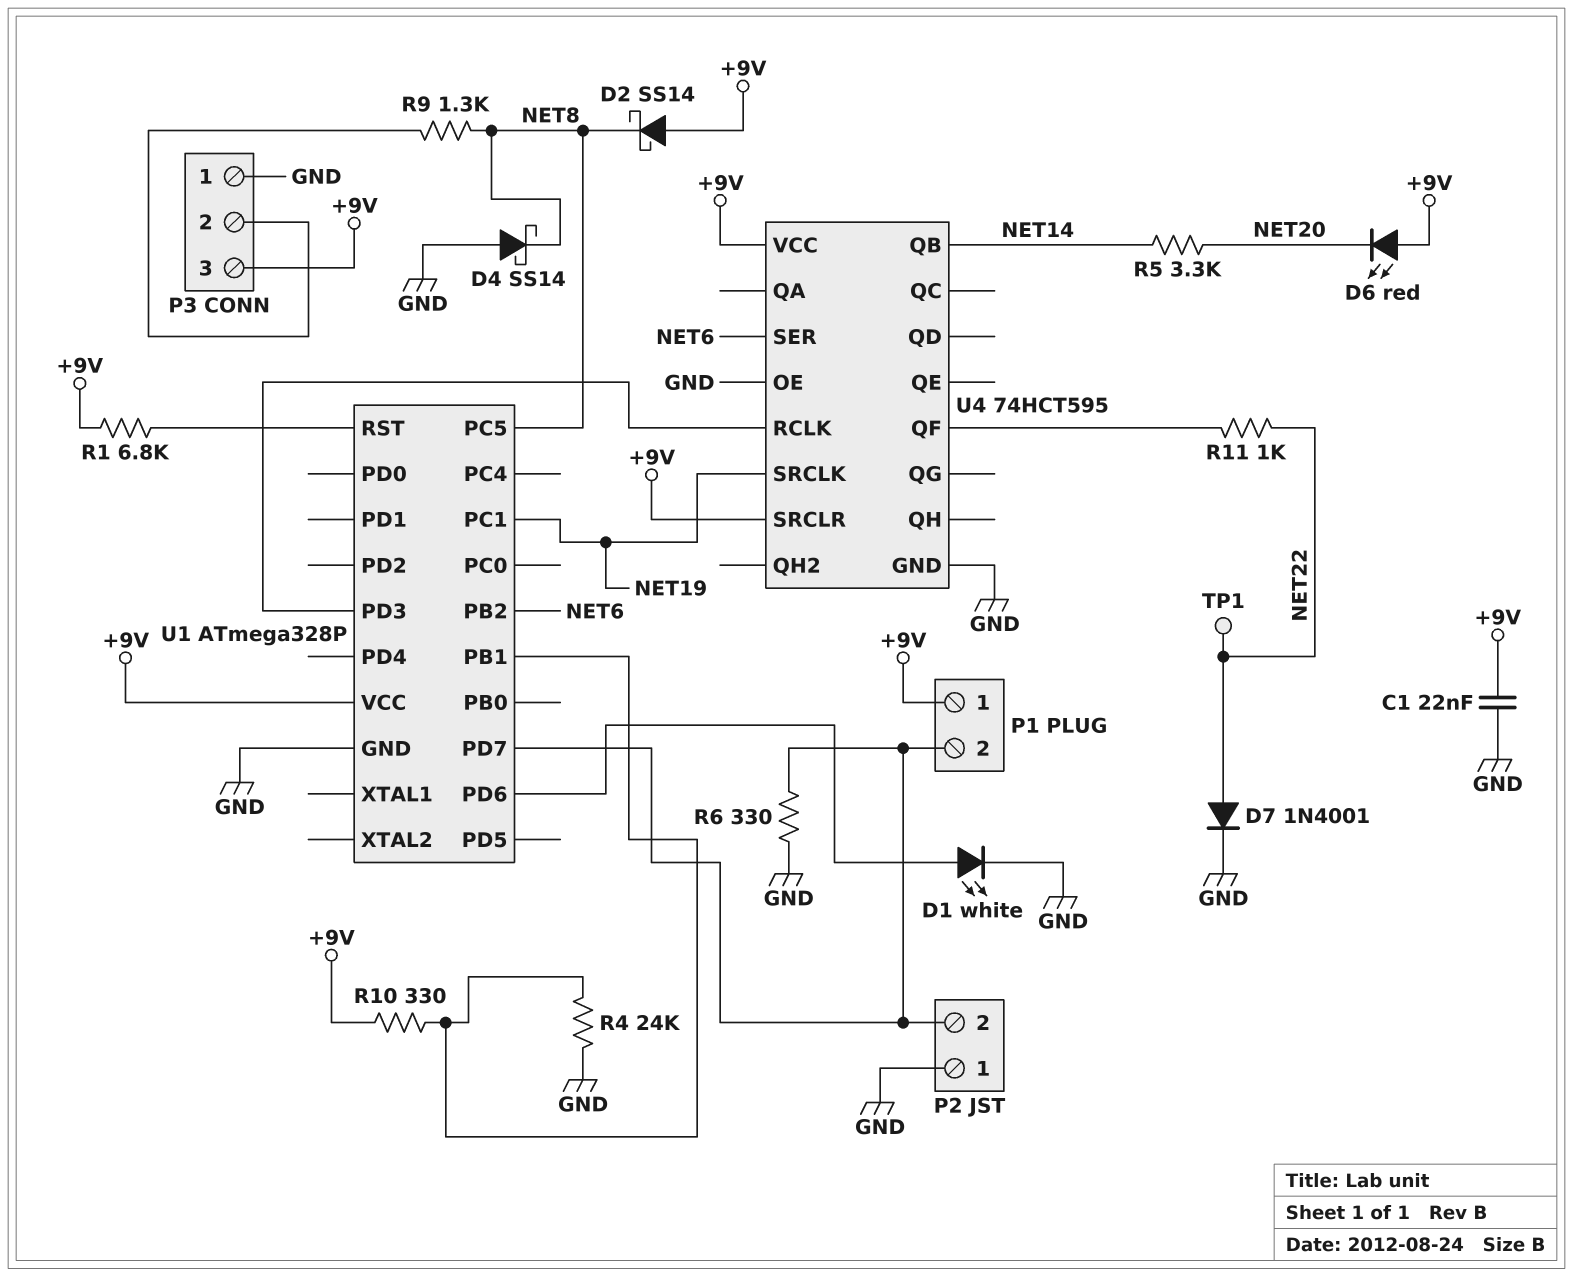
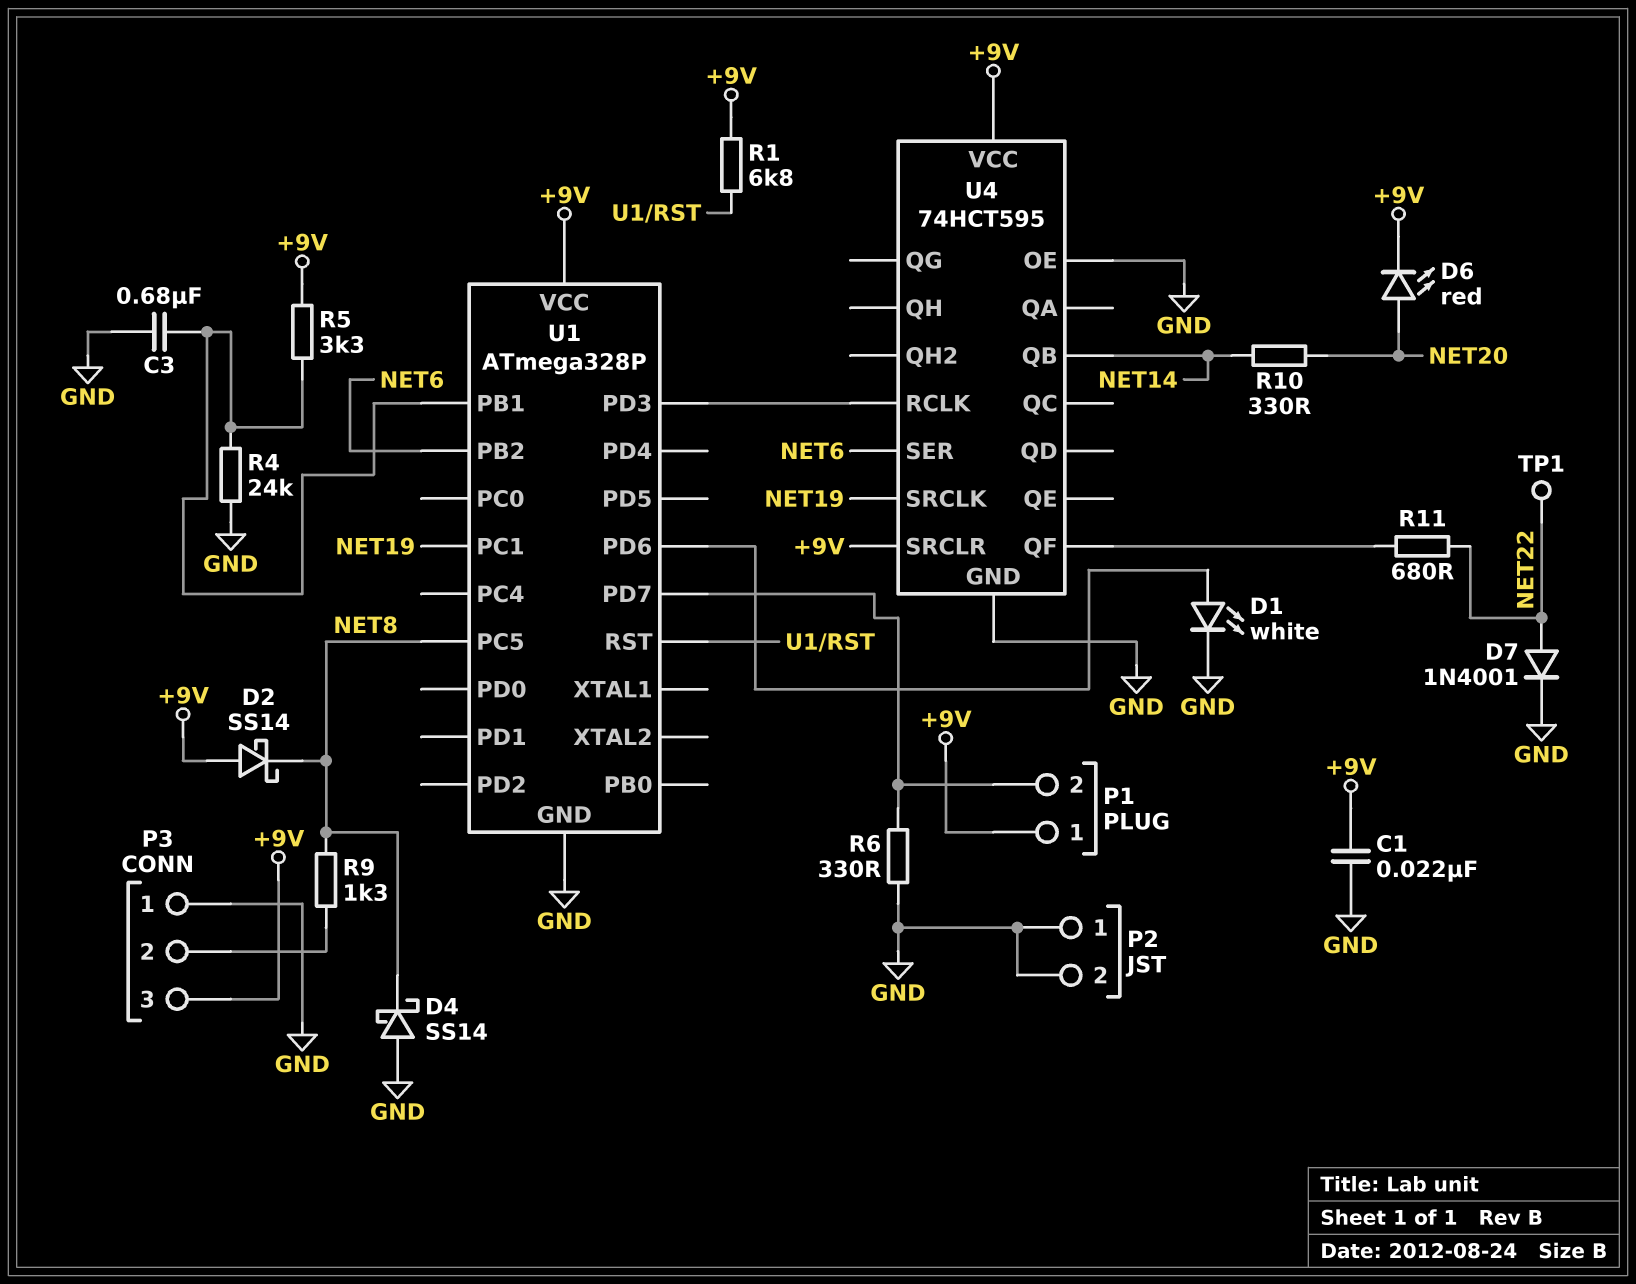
C3: none -> 680nF (GND, U1/PB1)
D6: LED red (A +9V, K NET20) -> LED red (A NET20, K +9V)
P2 pin 2: P1/2 -> GND
R5: 3.3k (NET14, NET20) -> 3.3k (+9V, U1/PB1)
R10: 330 (+9V, U1/PB1) -> 330 (NET14, NET20)
R11: 1k (NET22, U4/QF) -> 680 (NET22, U4/QF)

